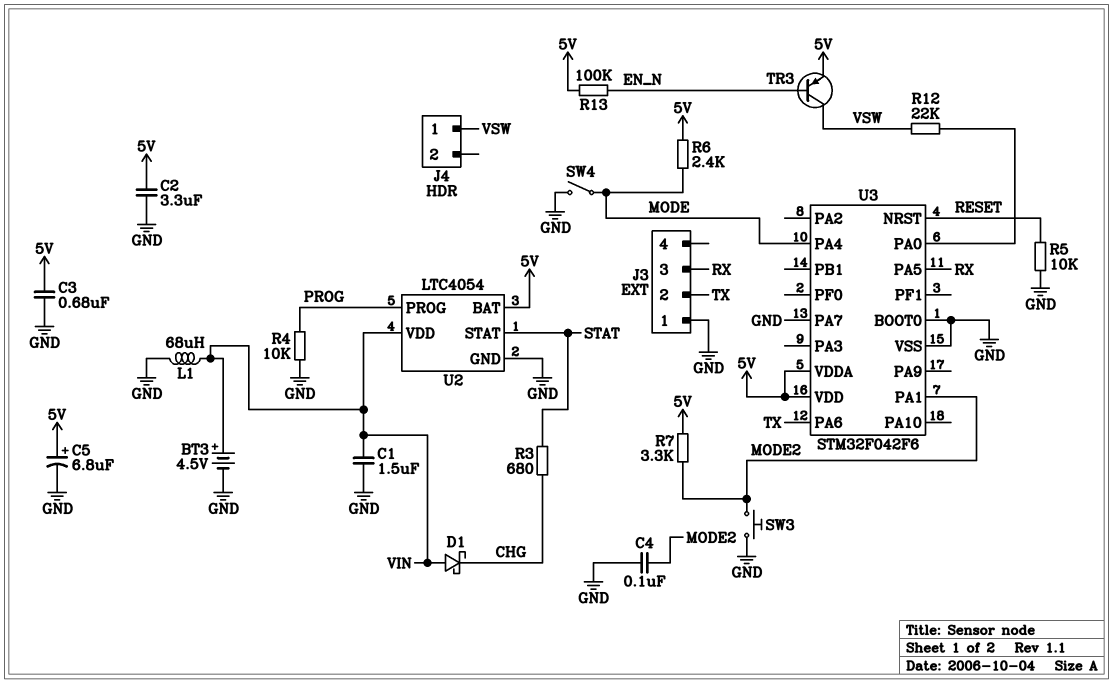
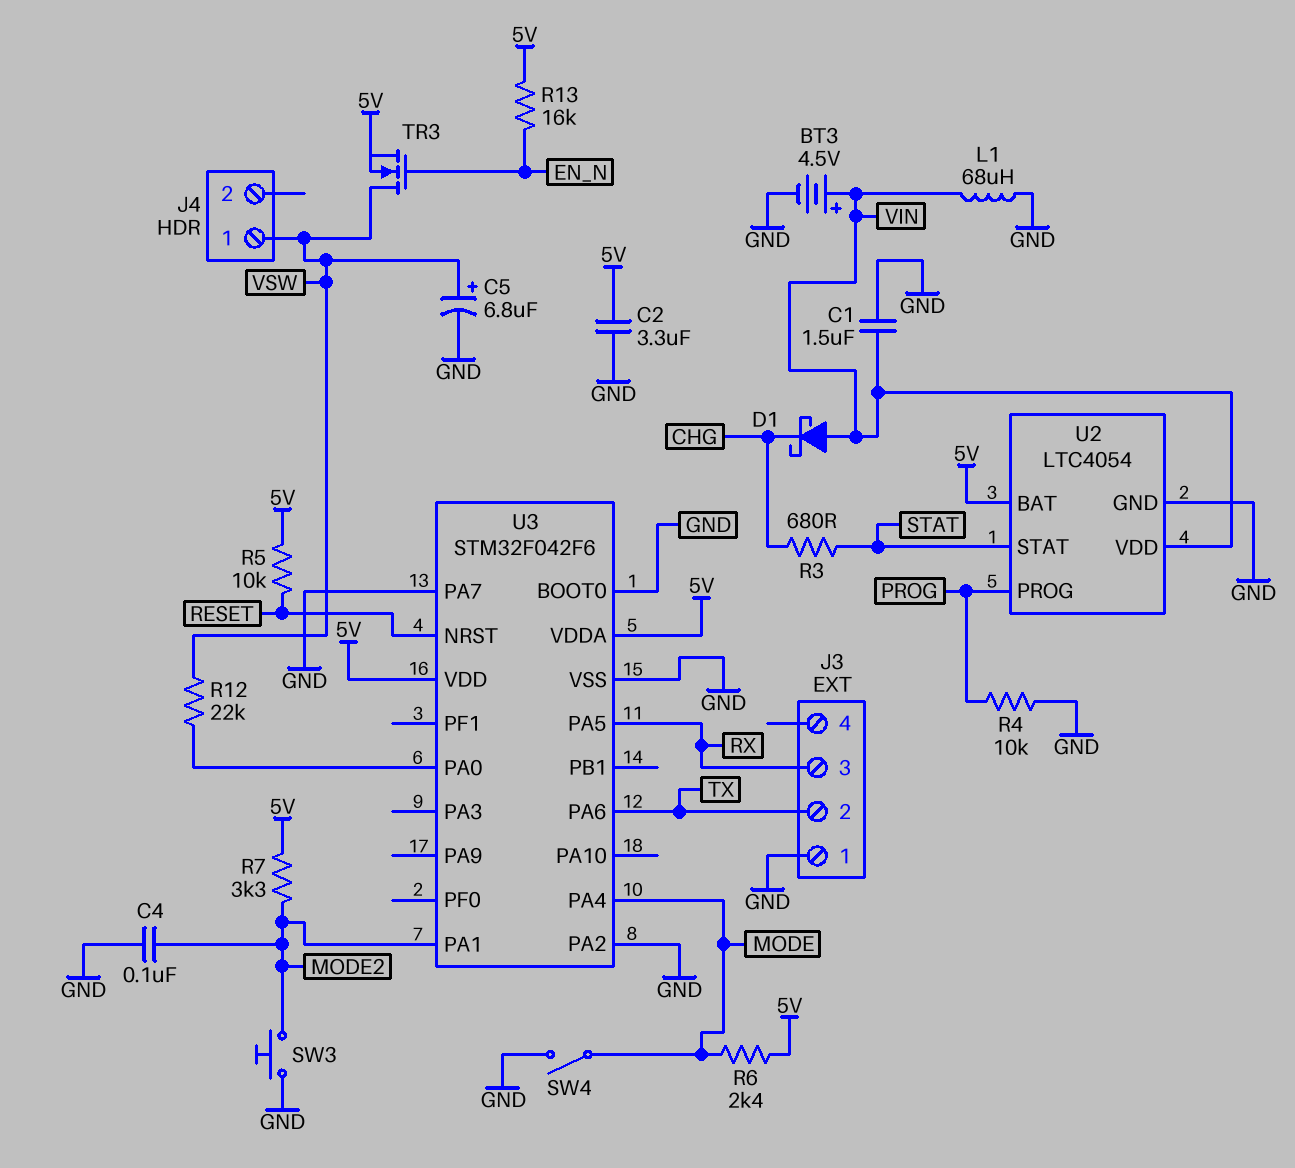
C3: 680nF (5V, GND) -> none
C5: 6.8uF (plus 5V, minus GND) -> 6.8uF (plus VSW, minus GND)
R5: 10k (GND, RESET) -> 10k (5V, RESET)
R13: 100k (5V, EN_N) -> 16k (5V, EN_N)
TR3: PNP (B EN_N, C VSW, E 5V) -> NMOS (G EN_N, D VSW, S 5V)
U3 pin PA2: none -> GND

